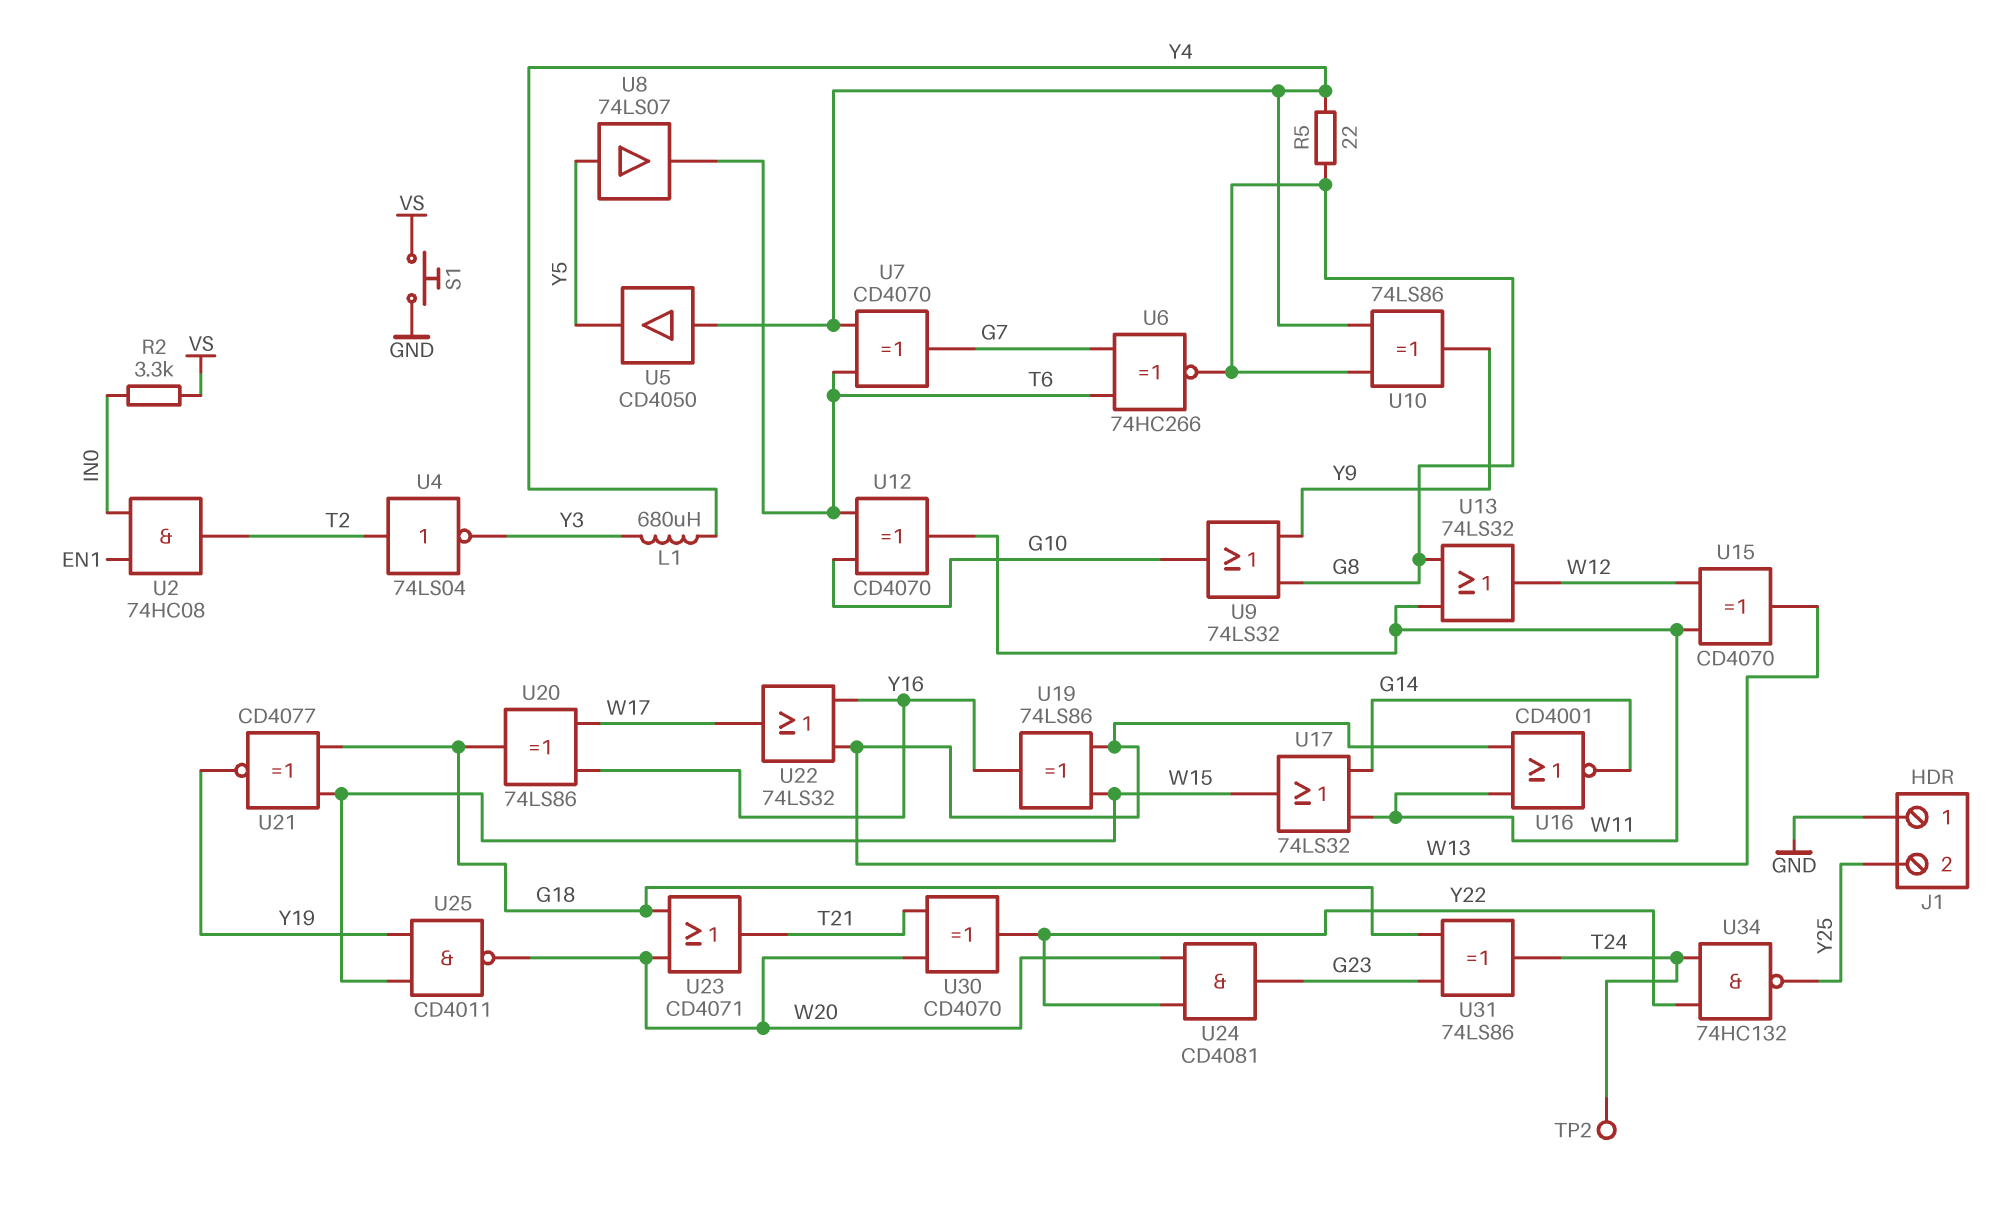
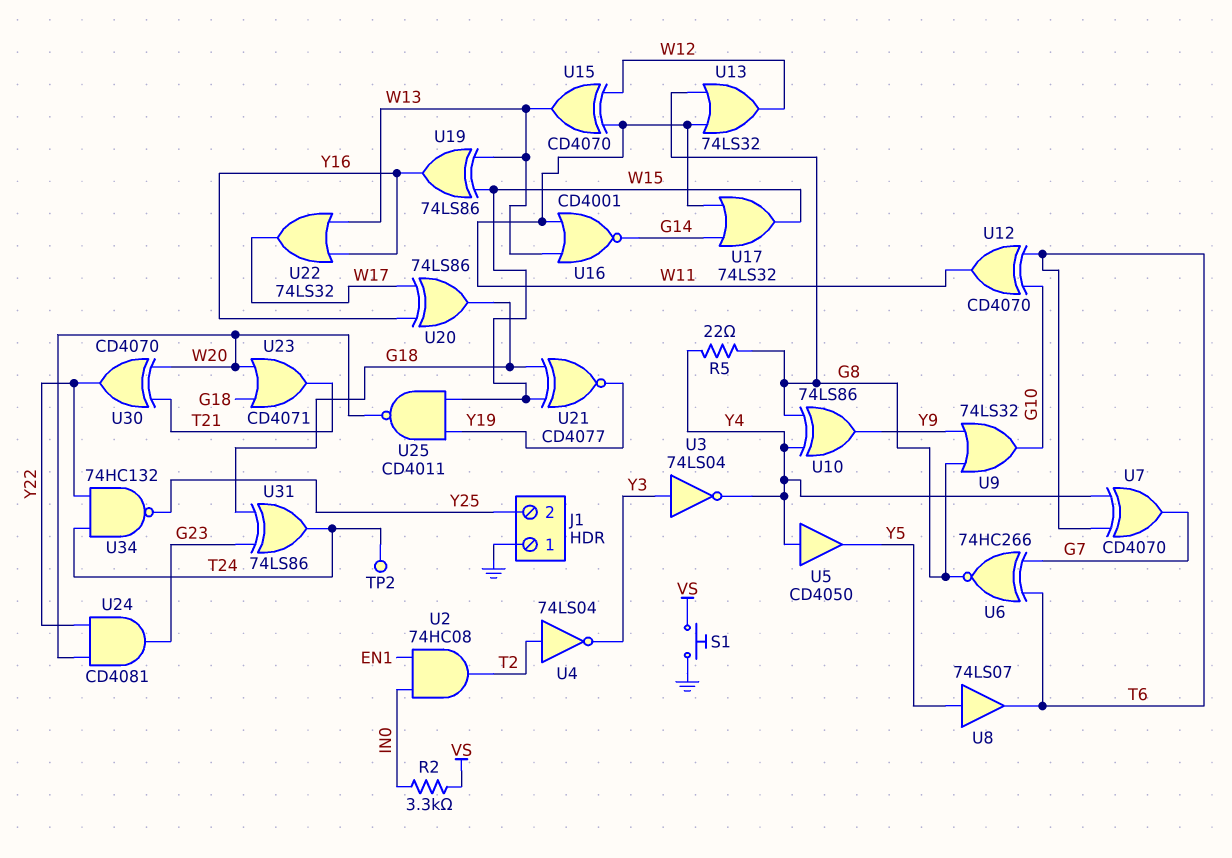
L1: 680uH (Y3, Y4) -> none
U3: none -> NOT 74LS04 (in Y3, out Y4)

